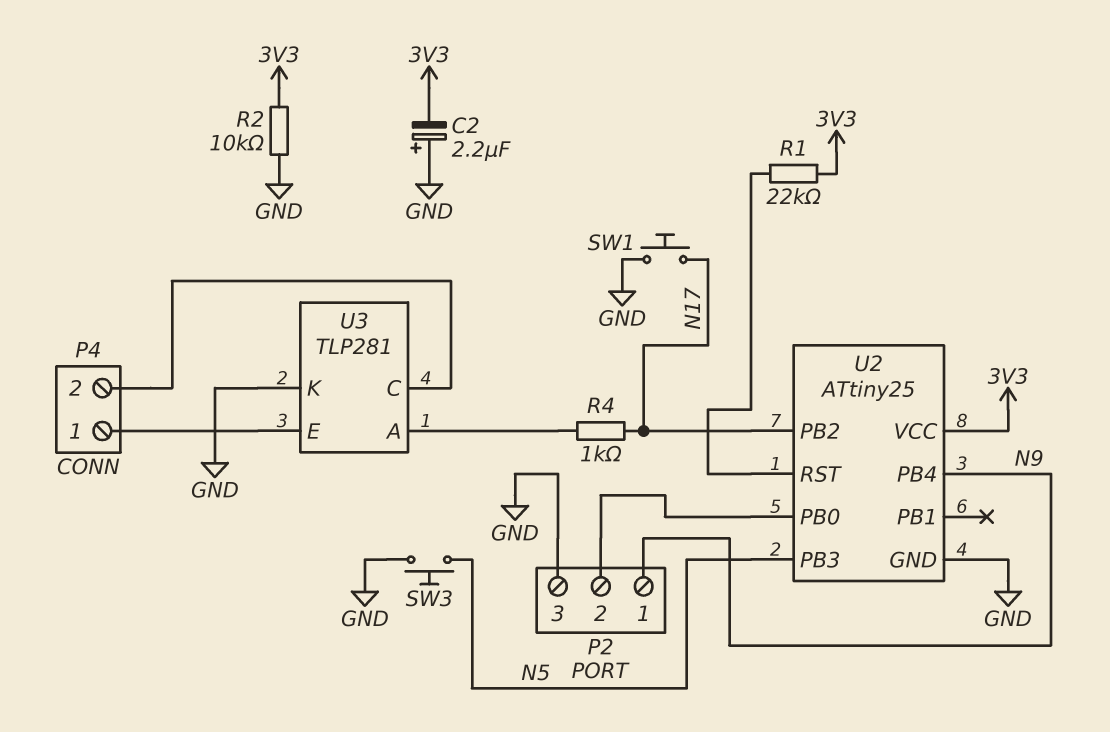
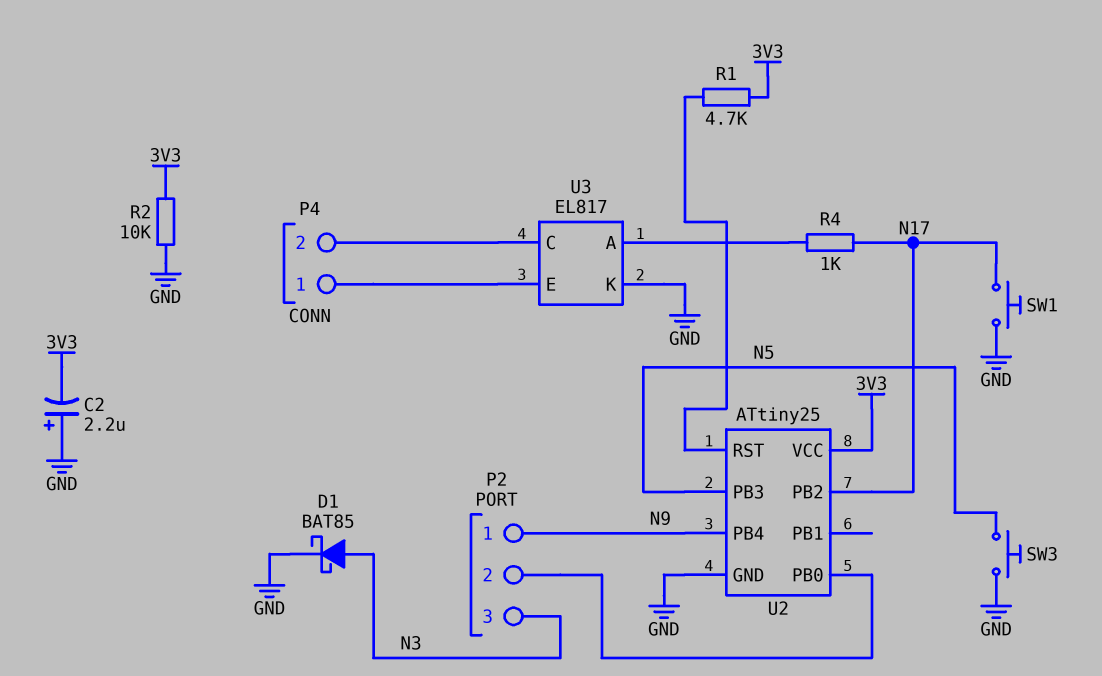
D1: none -> schottky BAT85 (A N3, K GND)
P2 pin 3: GND -> N3
R1: 22k (3V3, U2/RST) -> 4.7k (3V3, U2/RST)
U3: TLP281 -> EL817

